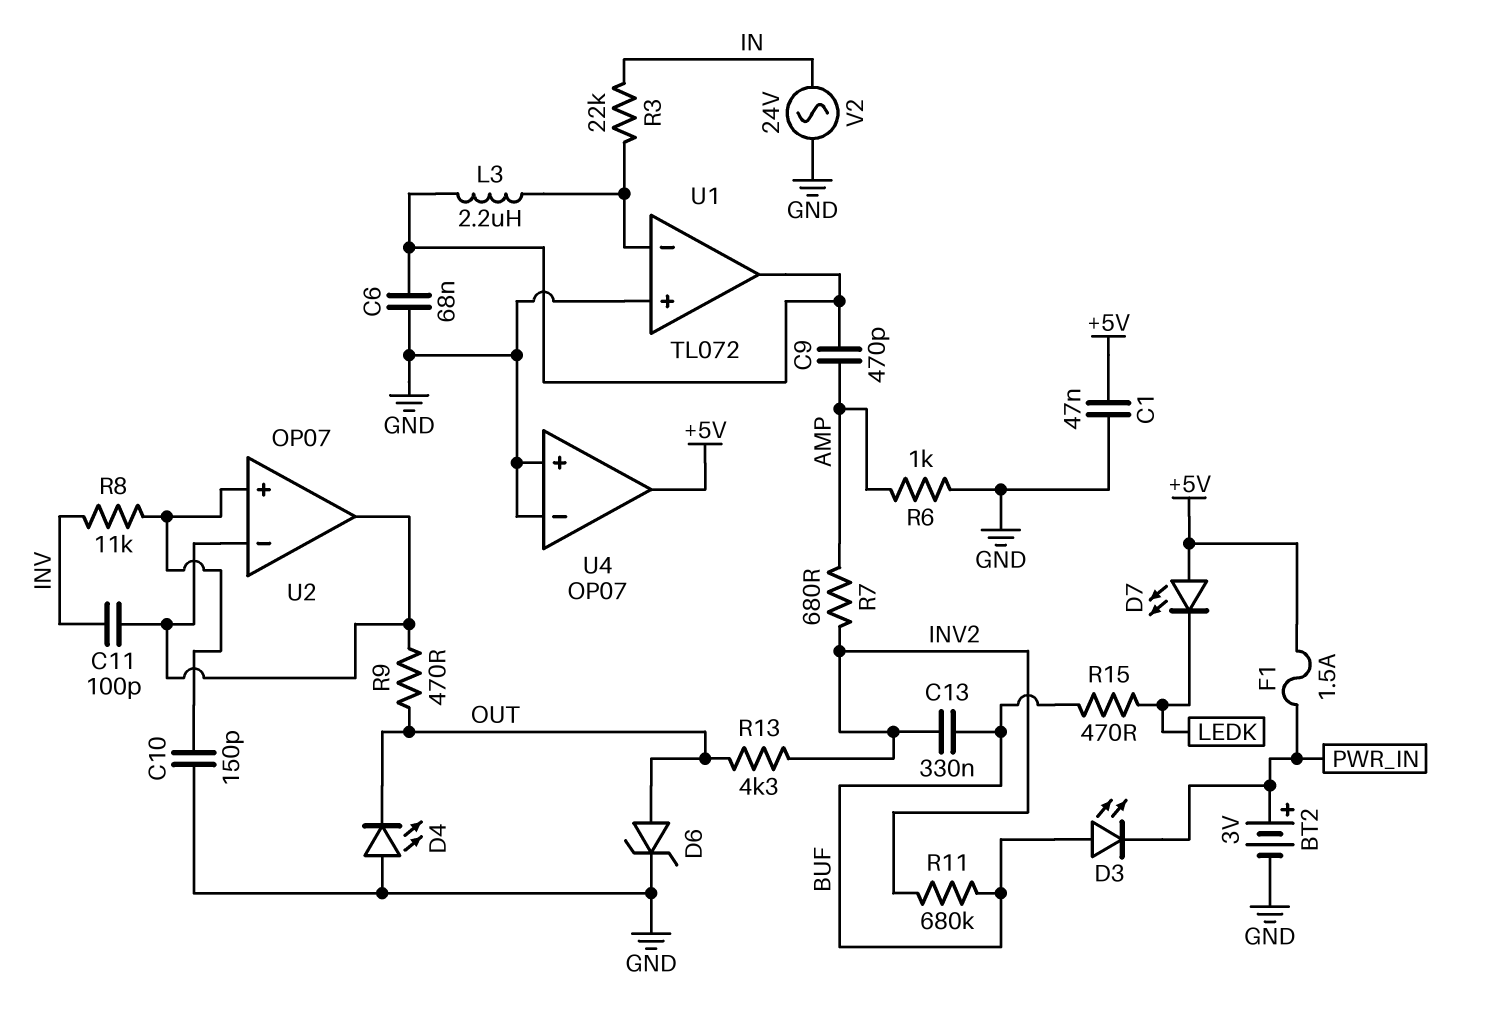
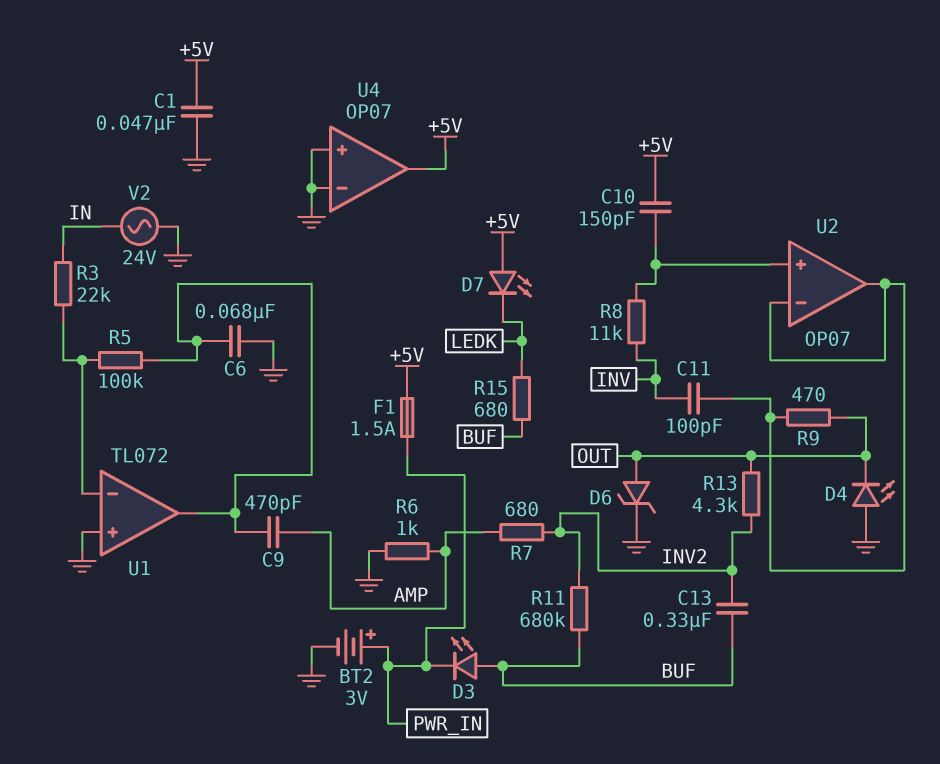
C10: 150pF (GND, U2/in+) -> 150pF (+5V, U2/in+)
L3: 2.2uH (U1/in-, U1/out) -> none
R5: none -> 100k (U1/in-, U1/out)
R15: 470 (BUF, LEDK) -> 680 (BUF, LEDK)

